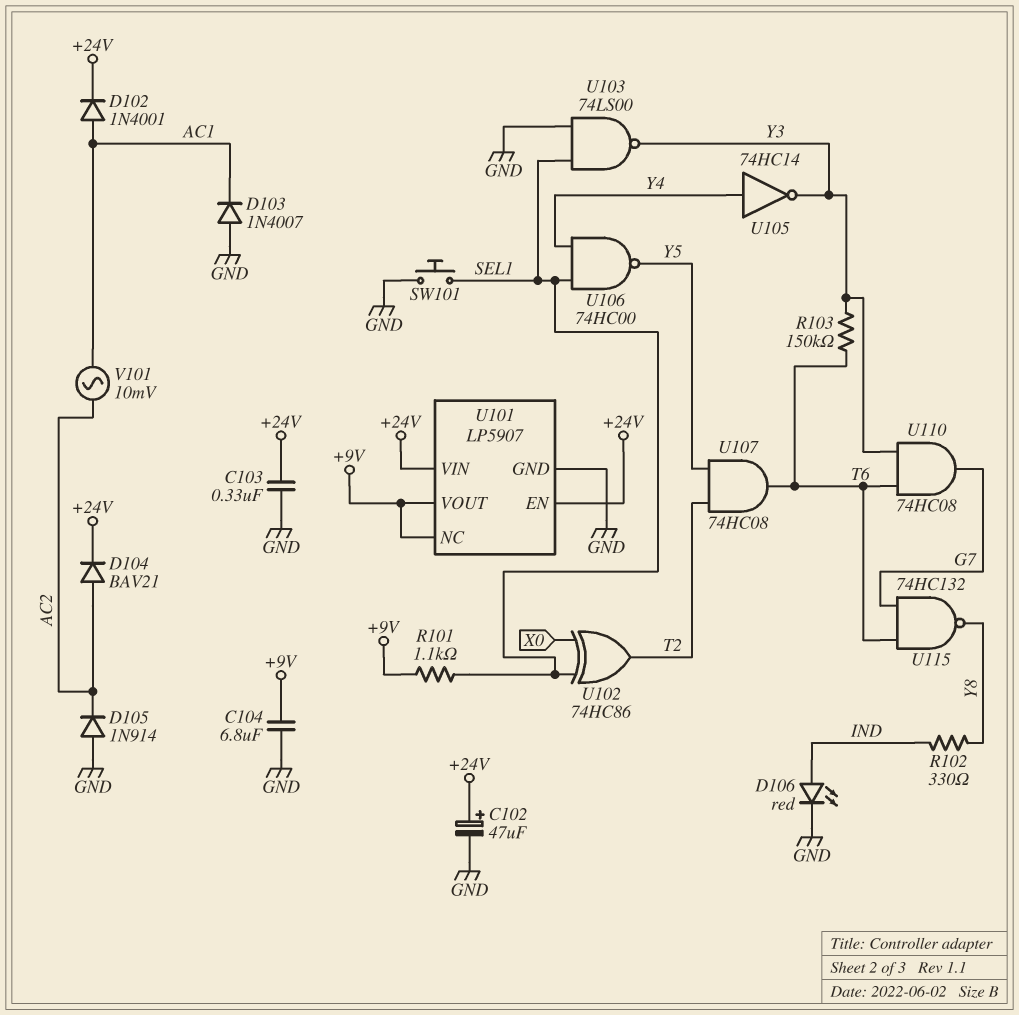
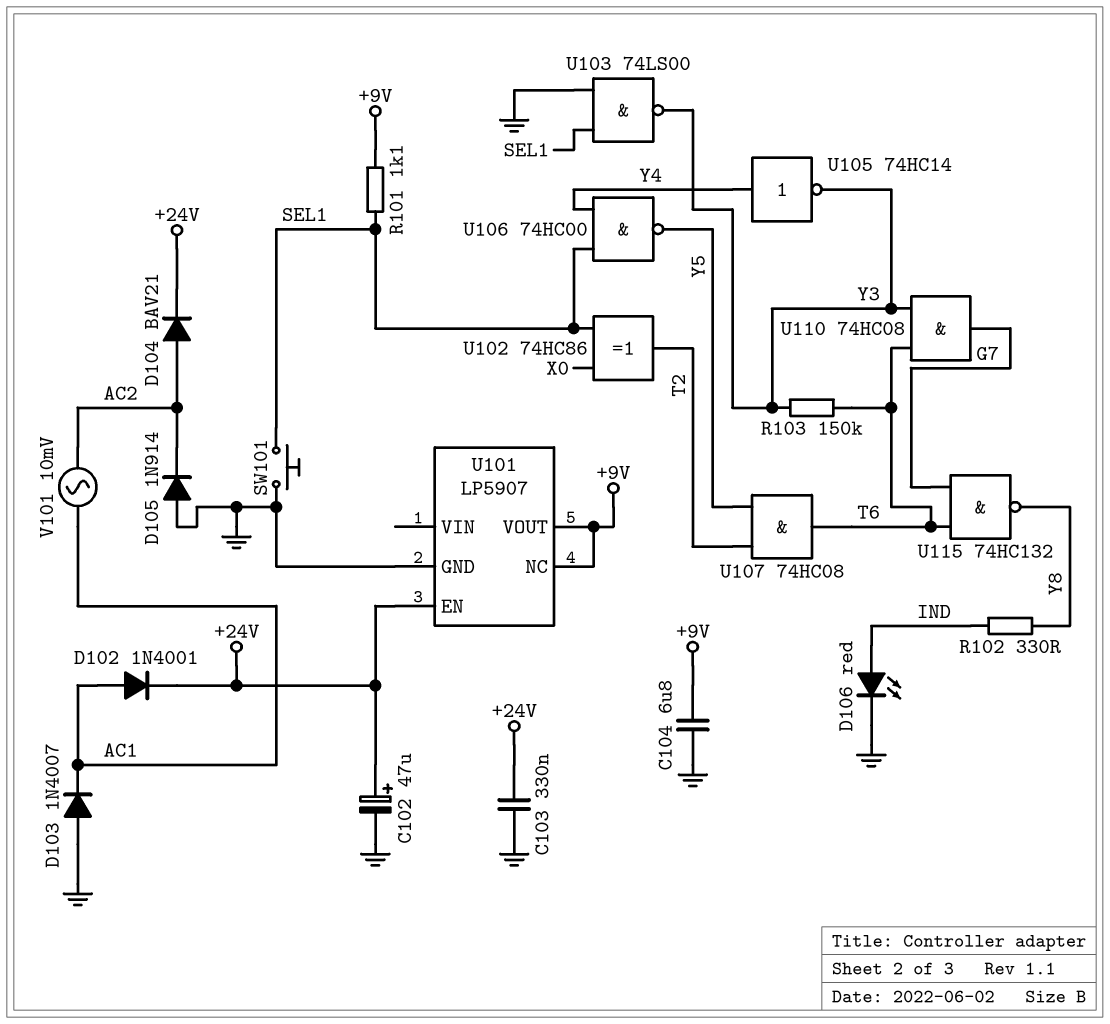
U101 pin VIN: +24V -> none

